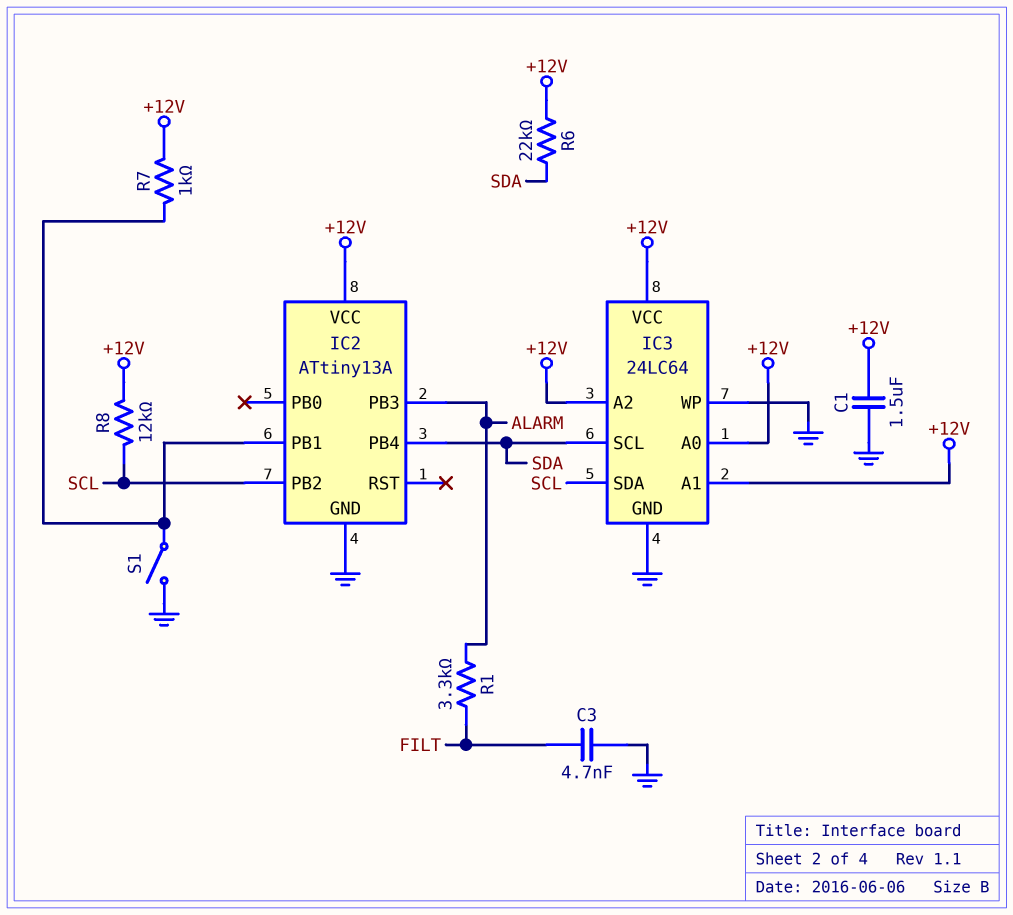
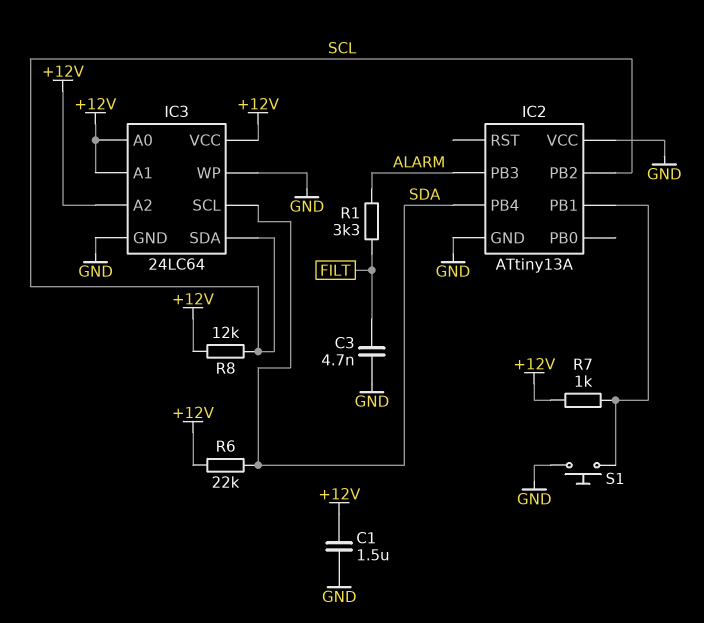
IC2 pin VCC: +12V -> GND
S1: switch (GND, IC2/PB1) -> button (GND, IC2/PB1)

